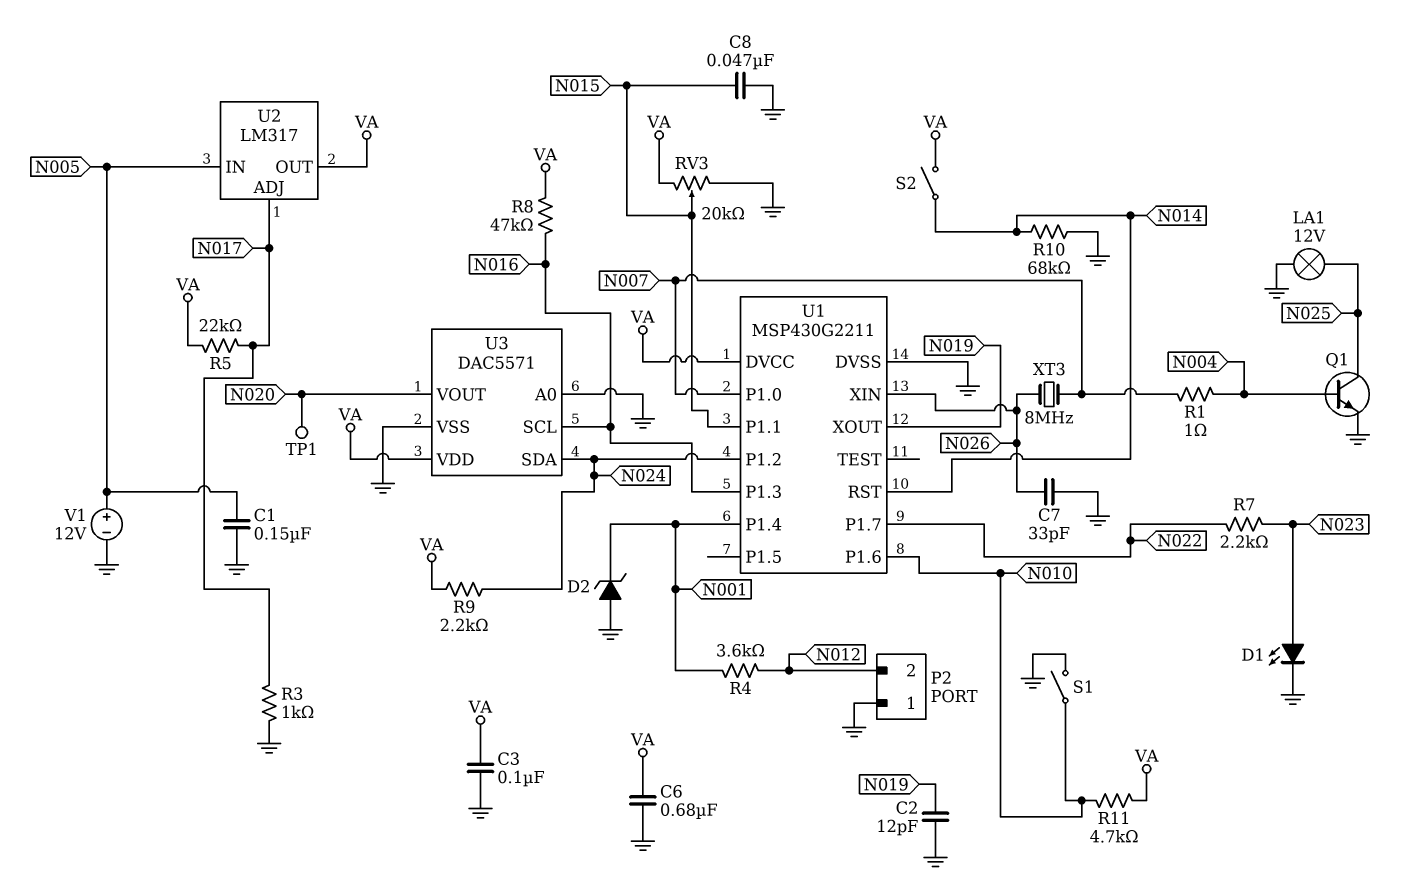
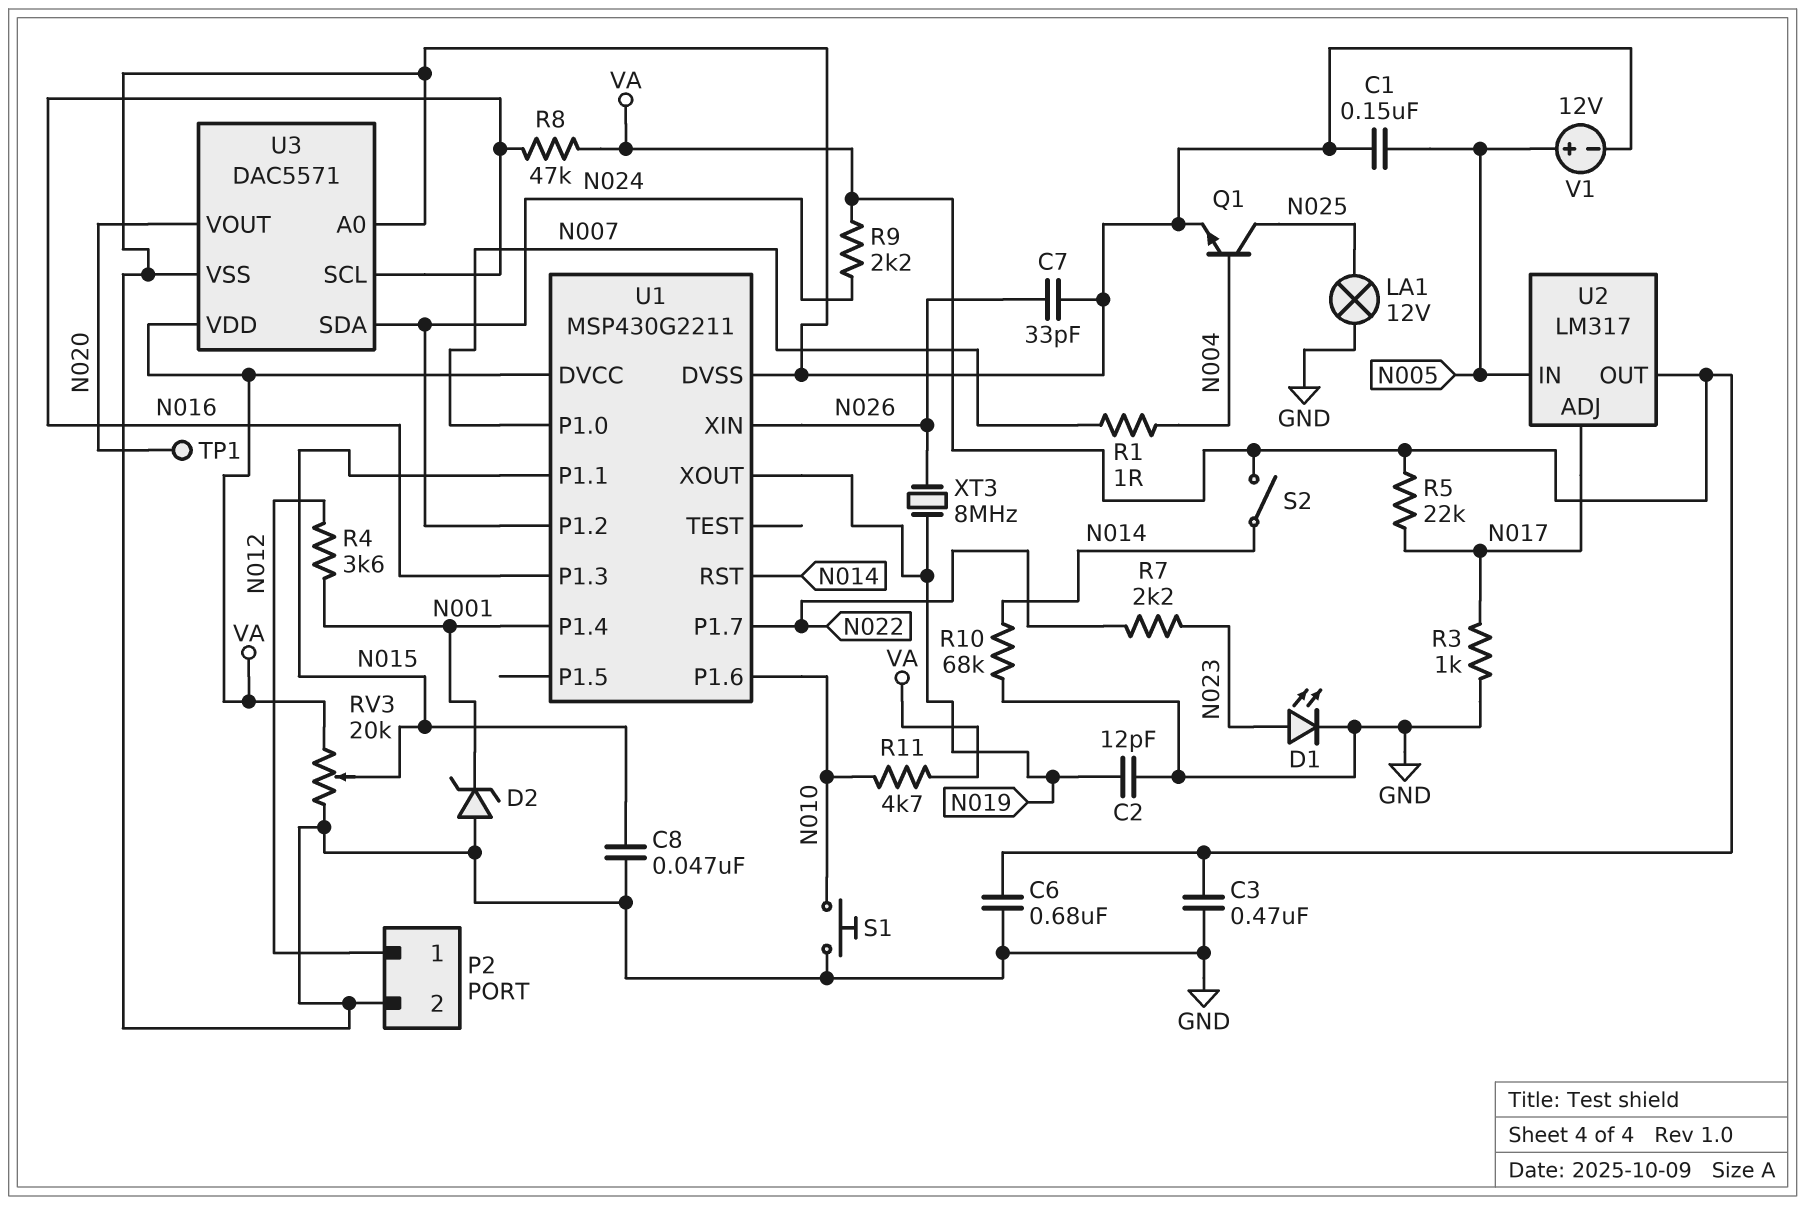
C3: 100nF (GND, VA) -> 470nF (GND, VA)
P2 pin 1: GND -> N012
P2 pin 2: N012 -> GND
S1: switch (GND, N010) -> button (GND, N010)
XT3: 8MHz (N007, N026) -> 8MHz (N019, N026)

